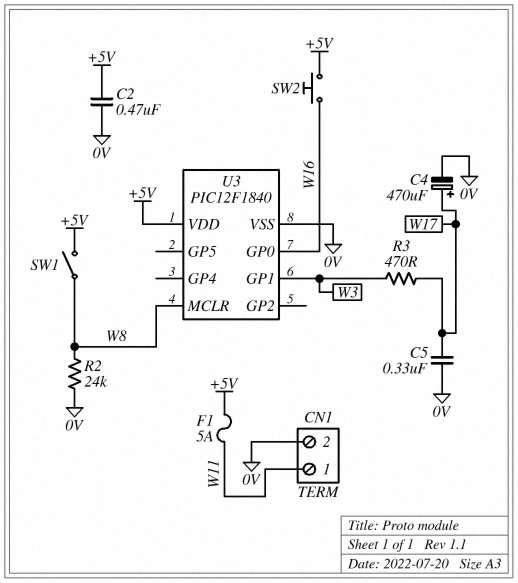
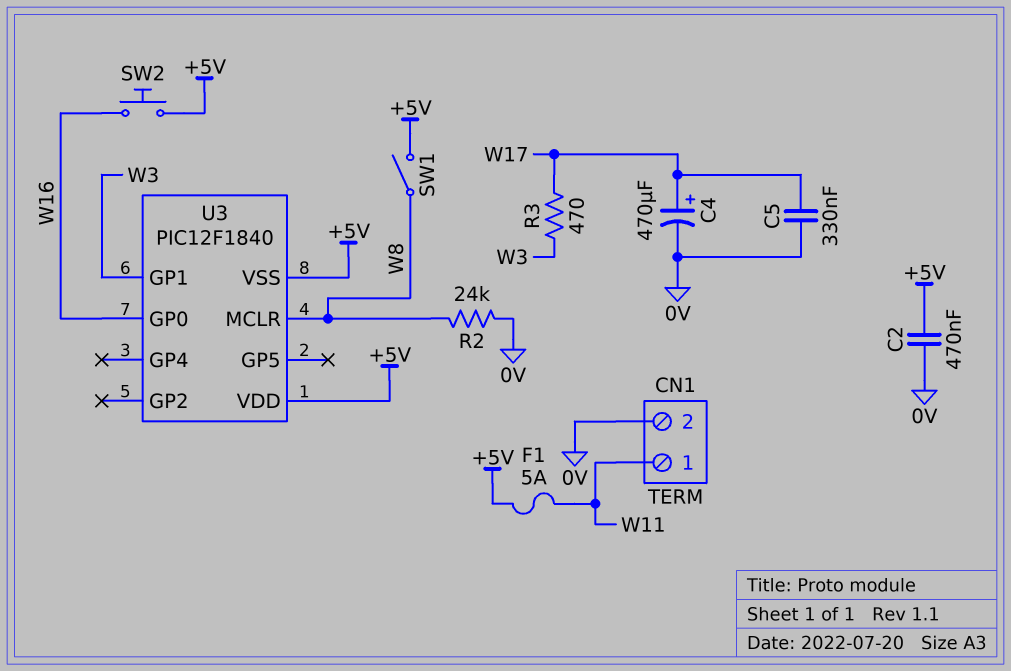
U3 pin VSS: 0V -> +5V

